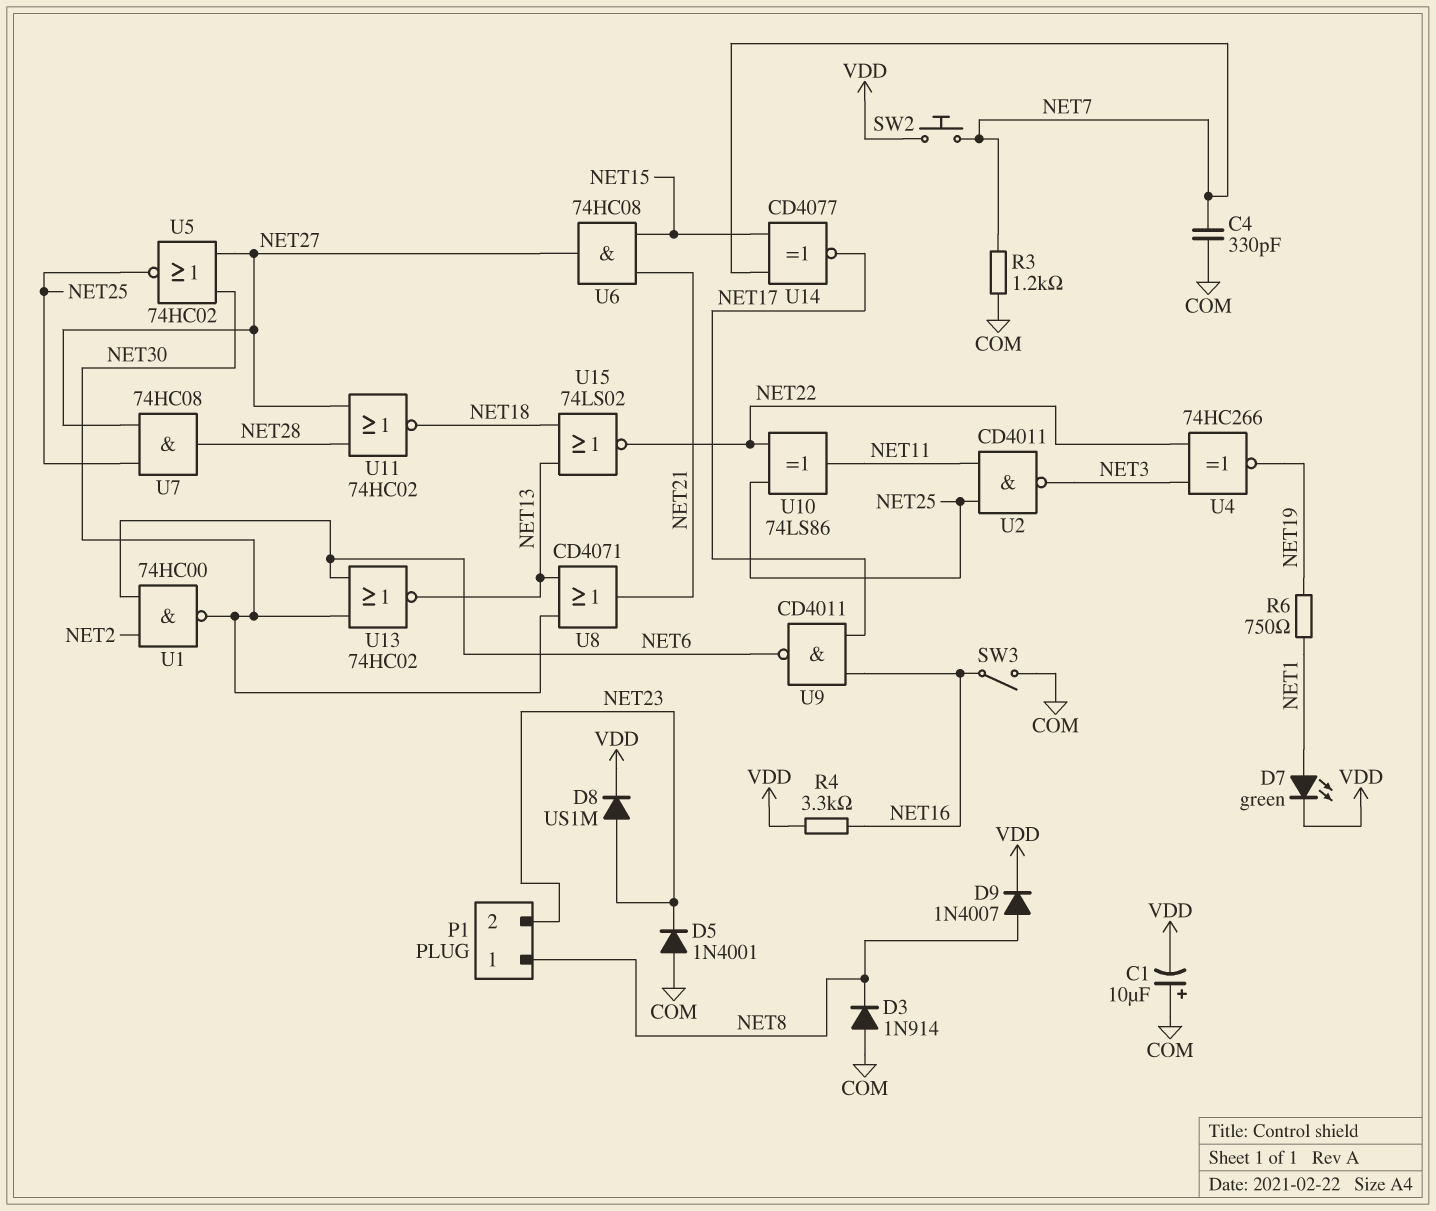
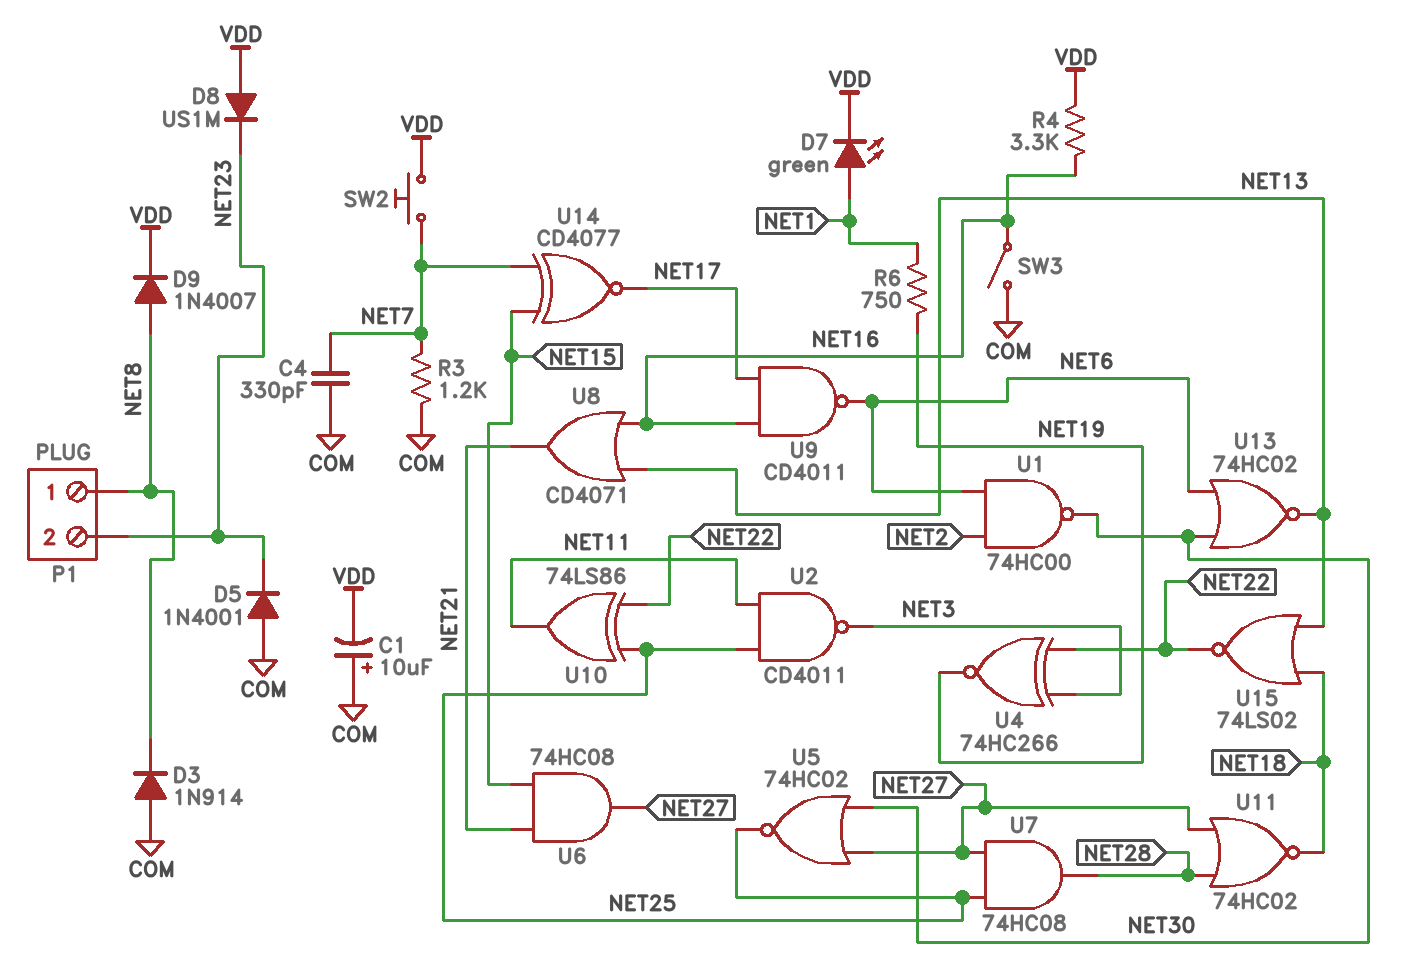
D8: diode US1M (A NET23, K VDD) -> diode US1M (A VDD, K NET23)
U8: OR CD4071 (in NET13, in NET30, out NET21) -> OR CD4071 (in NET13, in NET16, out NET21)

